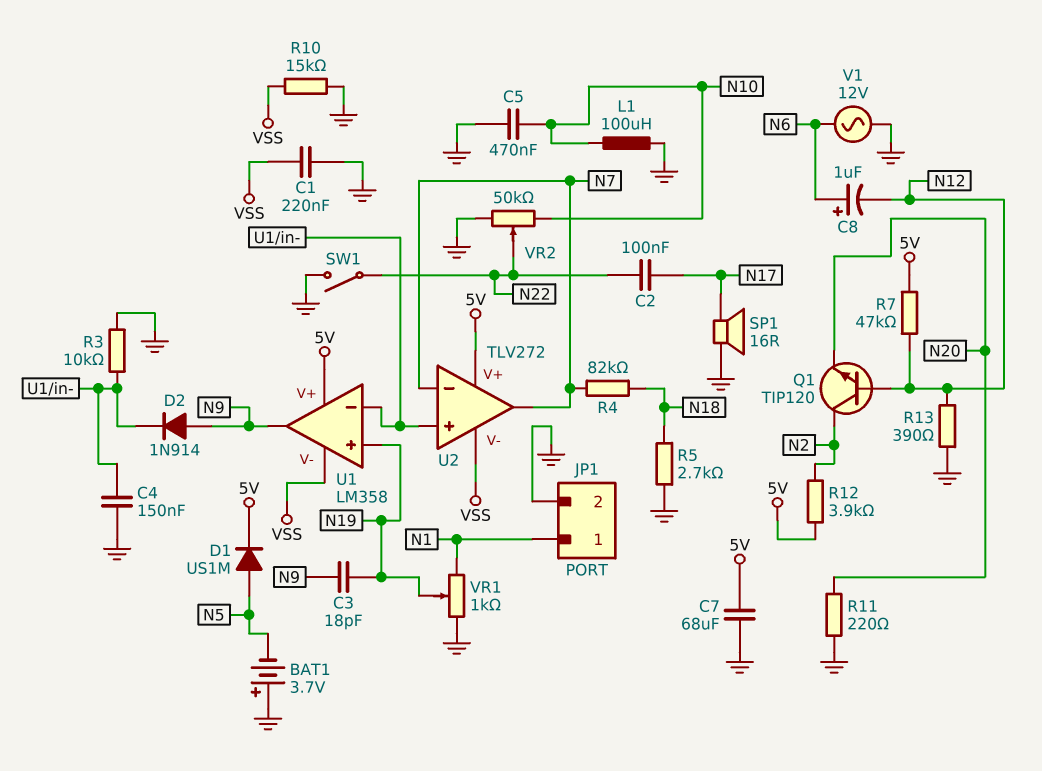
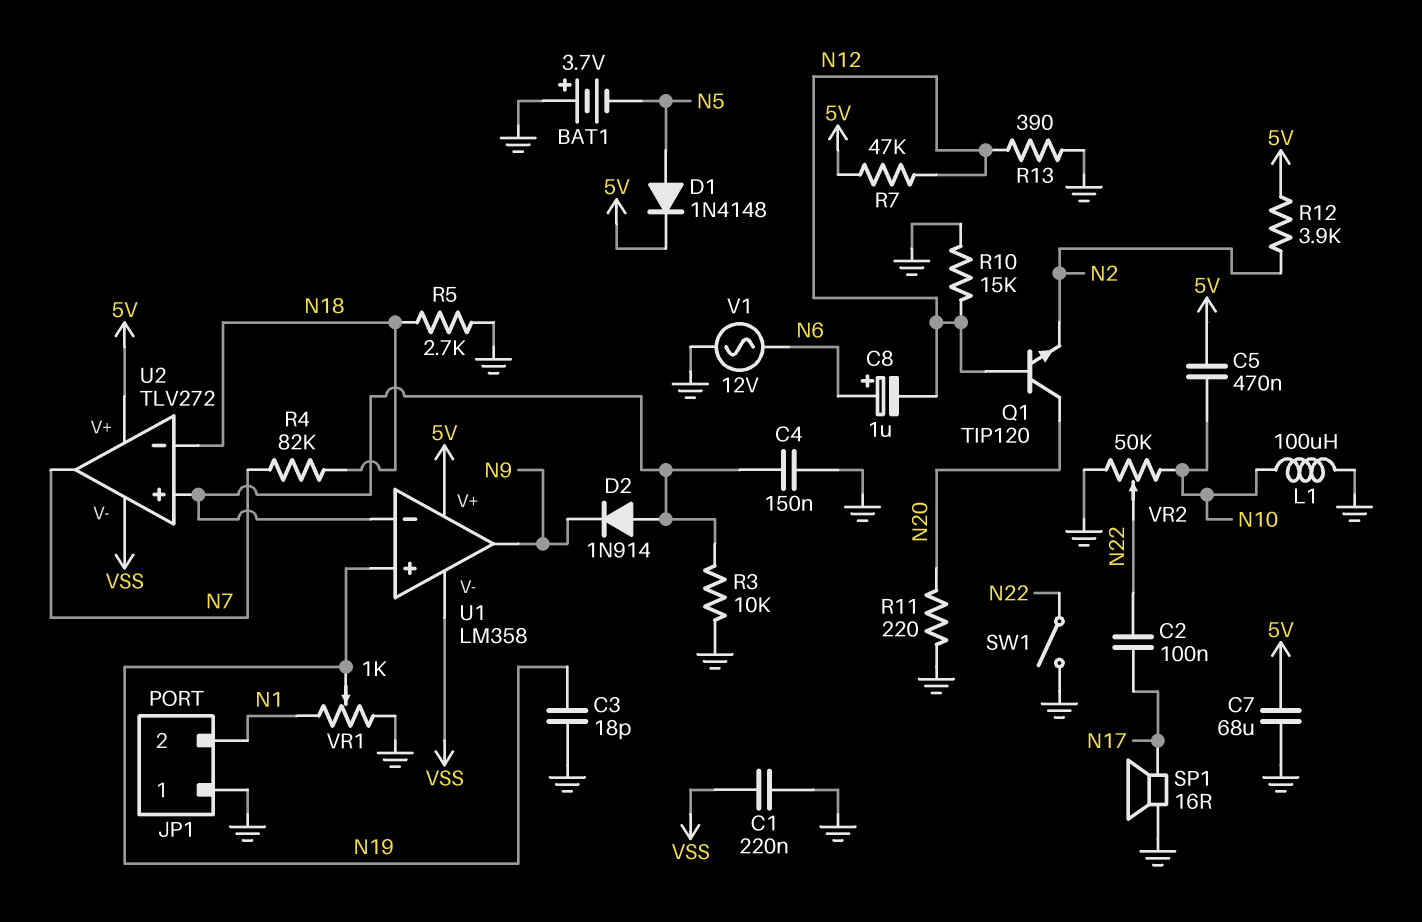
C3: 18pF (N9, N19) -> 18pF (GND, N19)
C5: 470nF (GND, N10) -> 470nF (5V, N10)
D1: diode US1M (A N5, K 5V) -> diode 1N4148 (A N5, K 5V)
D2: diode 1N914 (A N9, K U1/in-) -> diode 1N914 (A U1/in-, K N9)
JP1 pin 1: N1 -> GND
JP1 pin 2: GND -> N1
Q1: NPN TIP120 (B N12, C N2, E N20) -> NPN TIP120 (B N12, C N20, E N2)
R10: 15k (GND, VSS) -> 15k (GND, N12)
U2 pin in-: N7 -> N18

